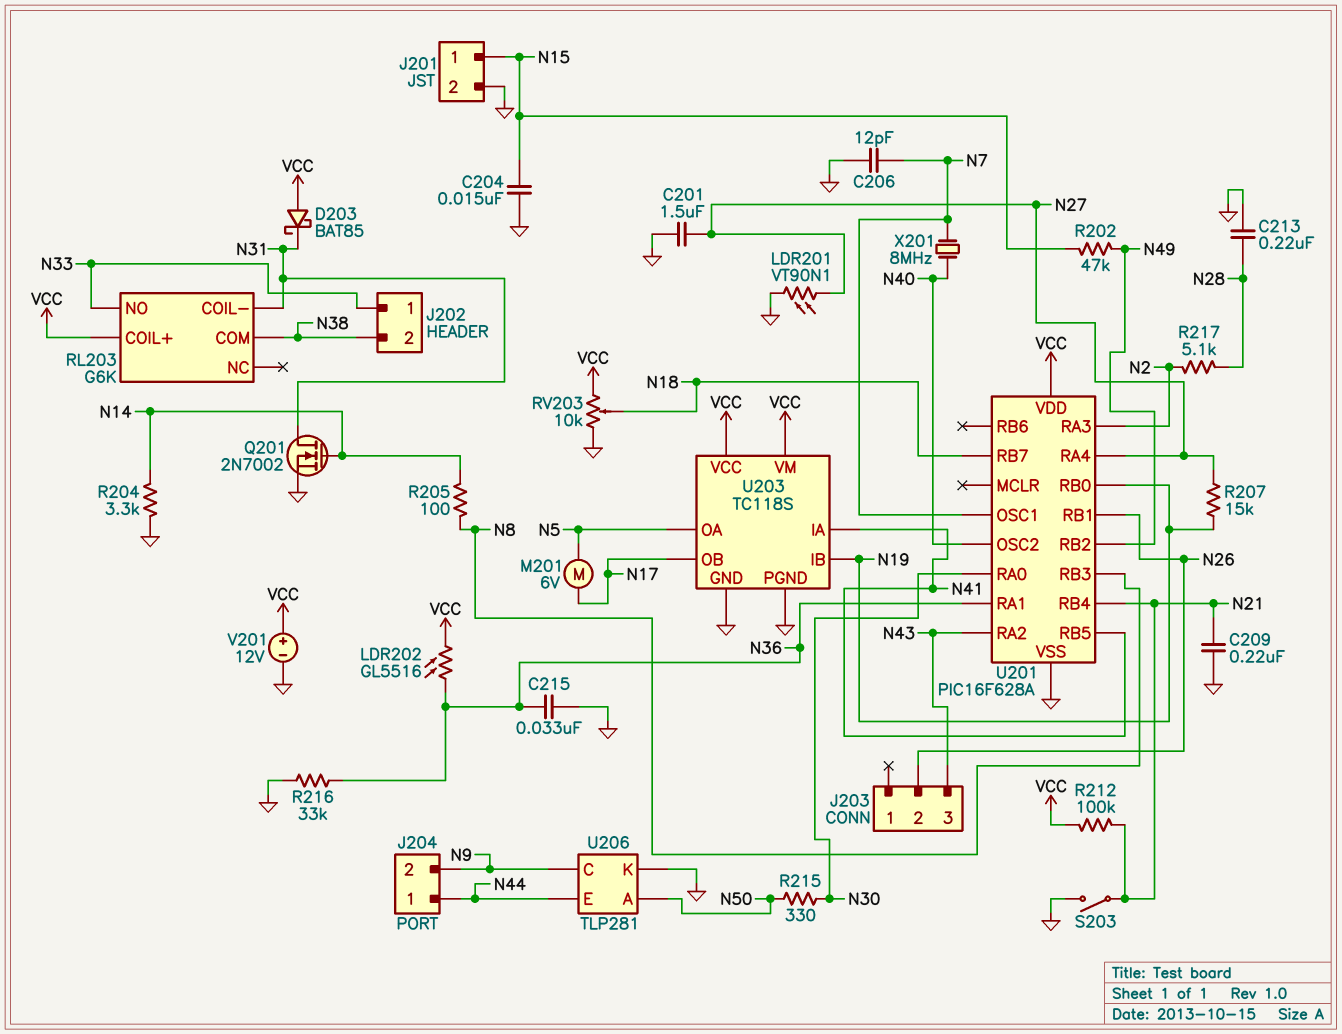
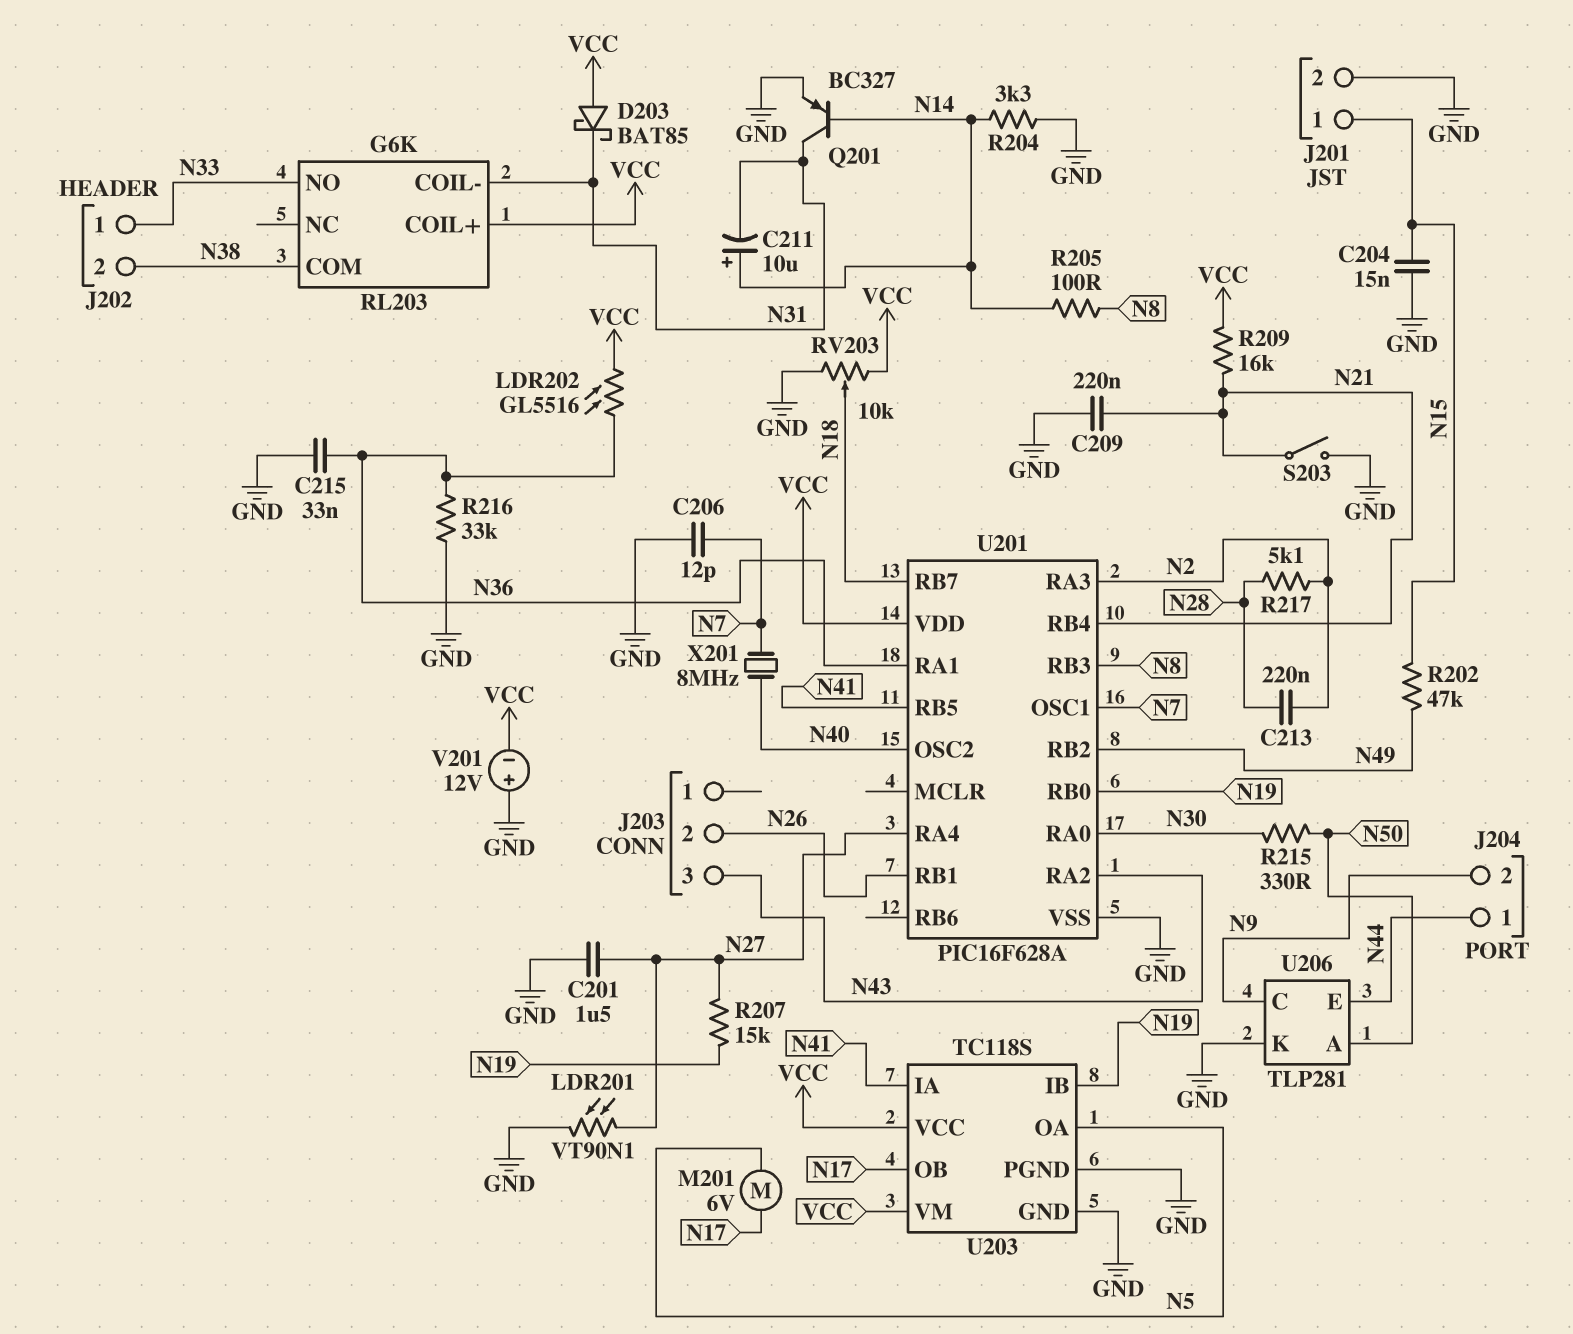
C211: none -> 10uF (plus N14, minus N31)
C213: 220nF (GND, N28) -> 220nF (N2, N28)
Q201: NMOS 2N7002 (G N14, D N31, S GND) -> PNP BC327 (B N14, C N31, E GND)
R209: none -> 16k (N21, VCC)
R212: 100k (N21, VCC) -> none
V201: 12V (plus VCC, minus GND) -> 12V (plus GND, minus VCC)

